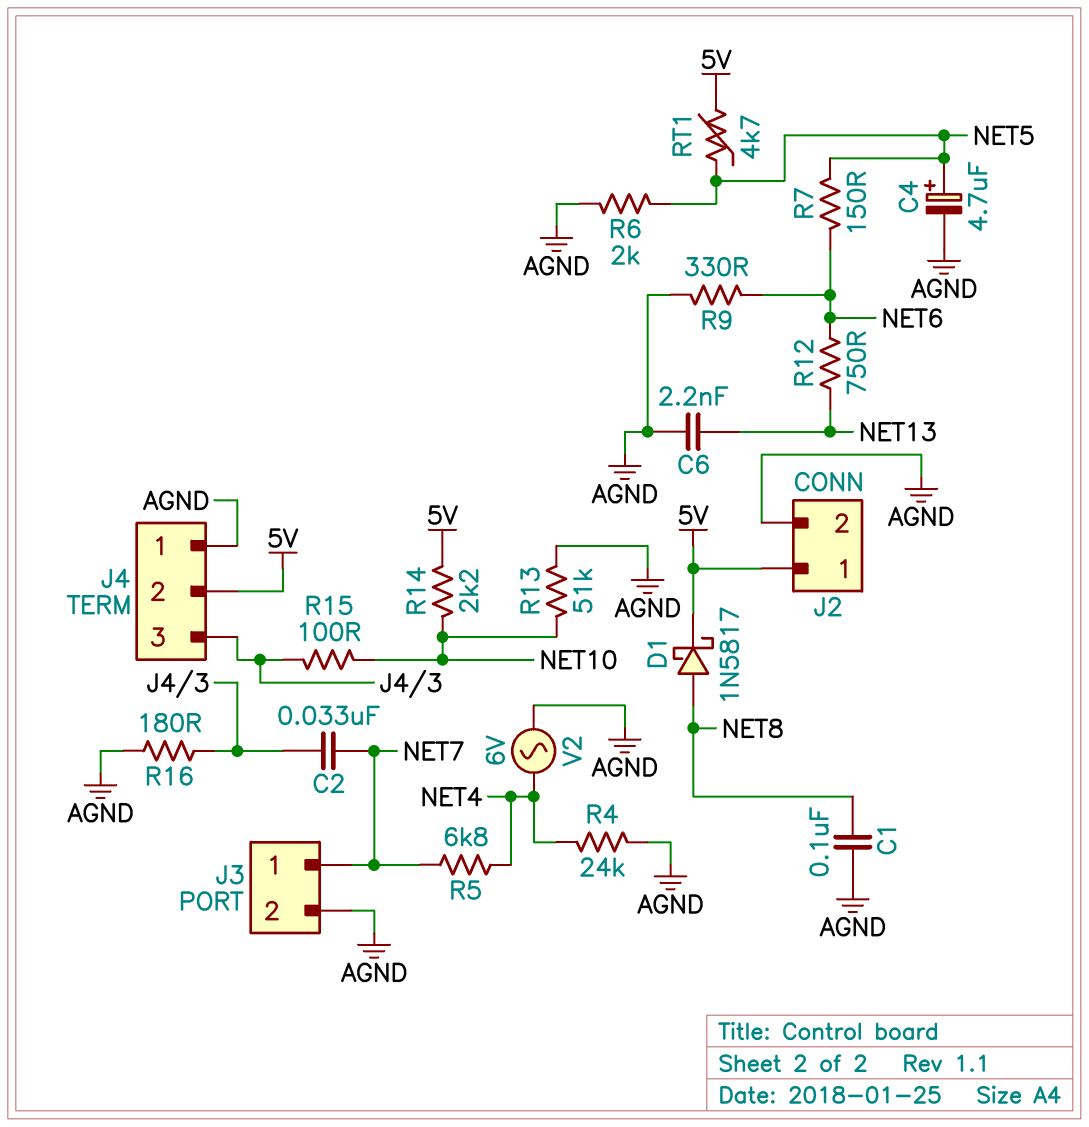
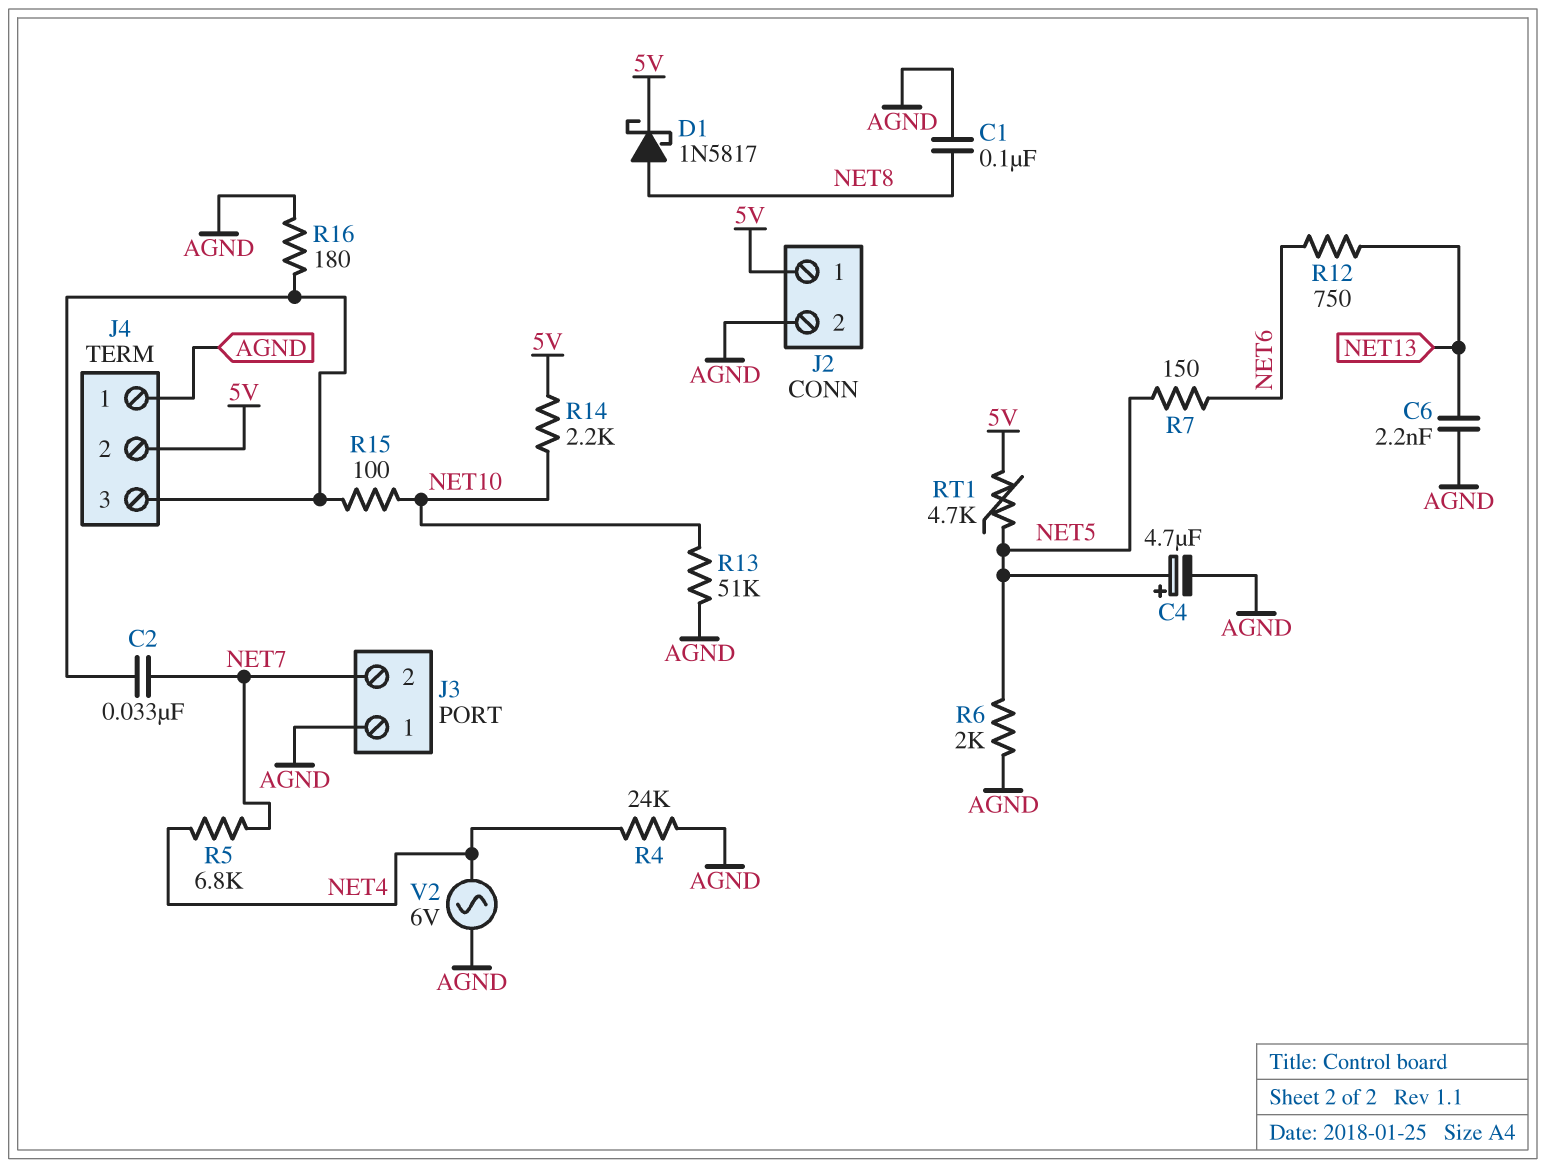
J3 pin 1: NET7 -> AGND
J3 pin 2: AGND -> NET7
R9: 330 (AGND, NET6) -> none

